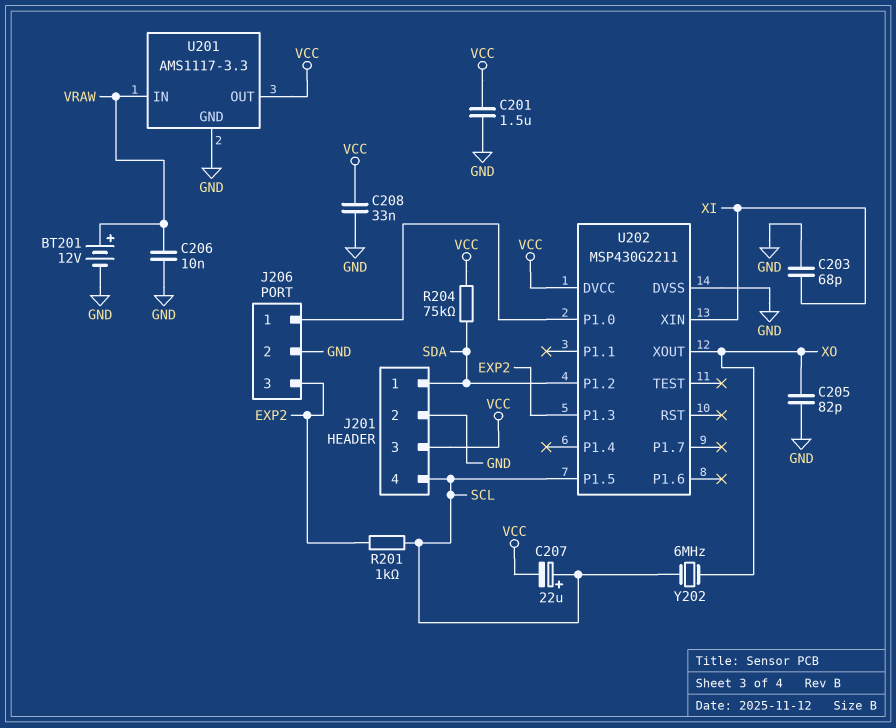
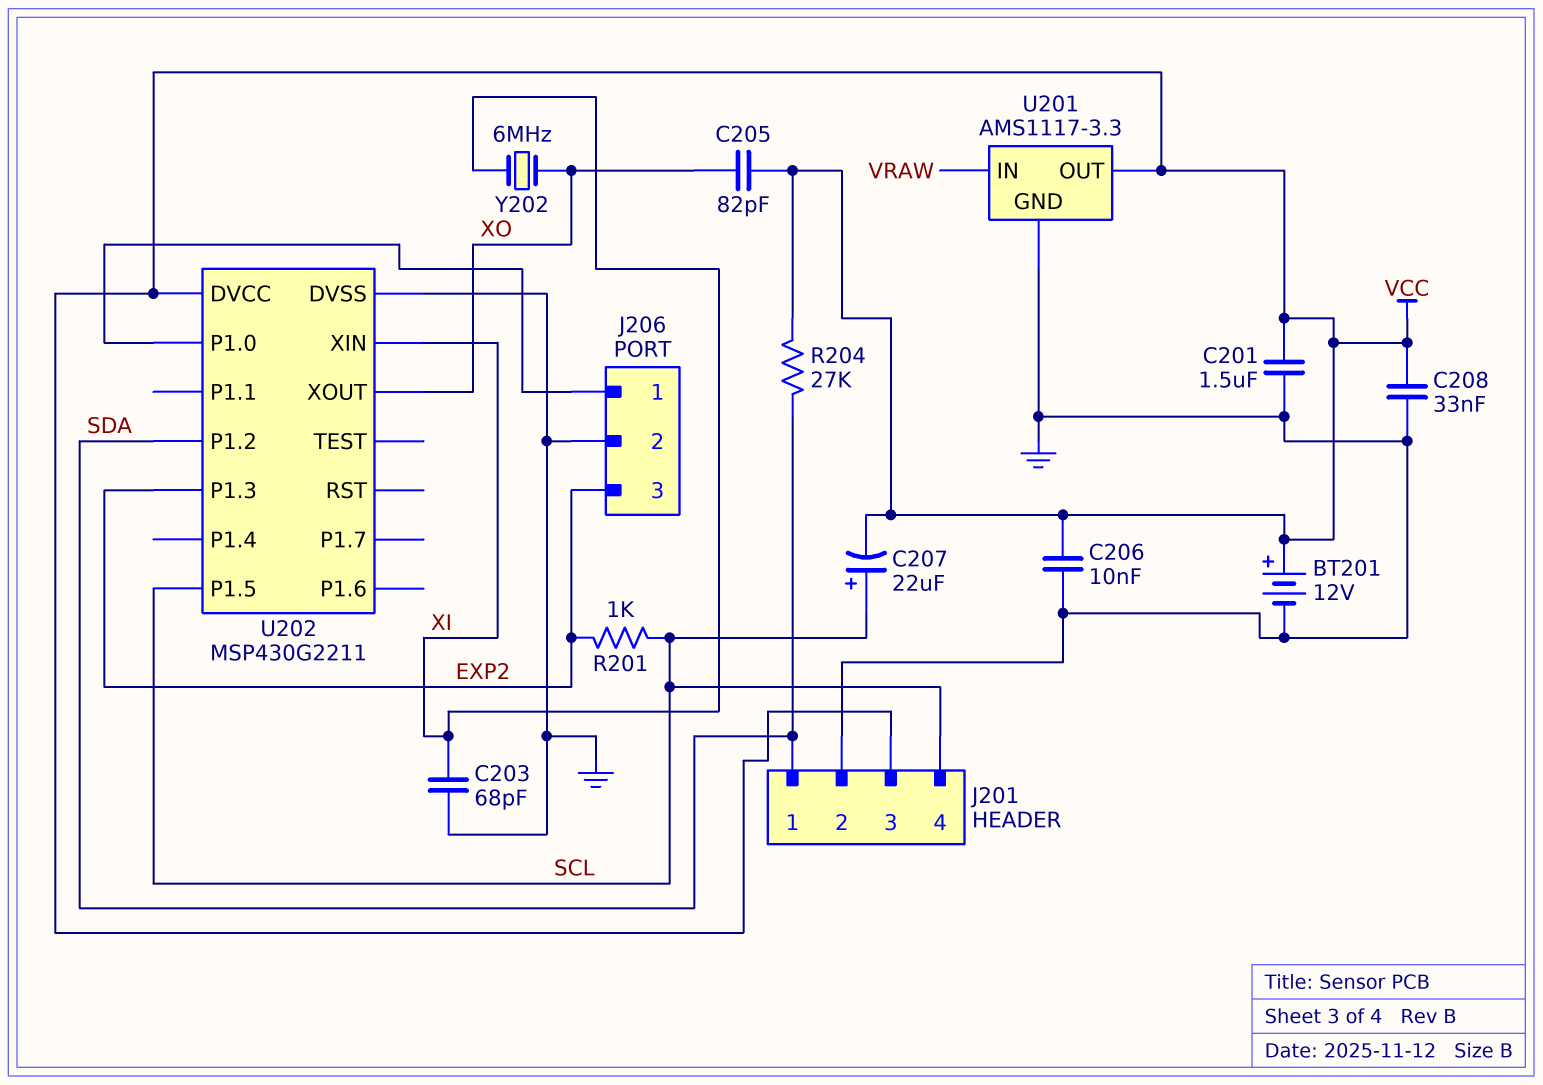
BT201: 12V (plus VRAW, minus GND) -> 12V (plus VCC, minus GND)
C205: 82pF (GND, XO) -> 82pF (VCC, XO)
C206: 10nF (GND, VRAW) -> 10nF (GND, VCC)
R204: 75k (SDA, VCC) -> 27k (SDA, VCC)
Y202: 6MHz (SCL, XO) -> 6MHz (XI, XO)

